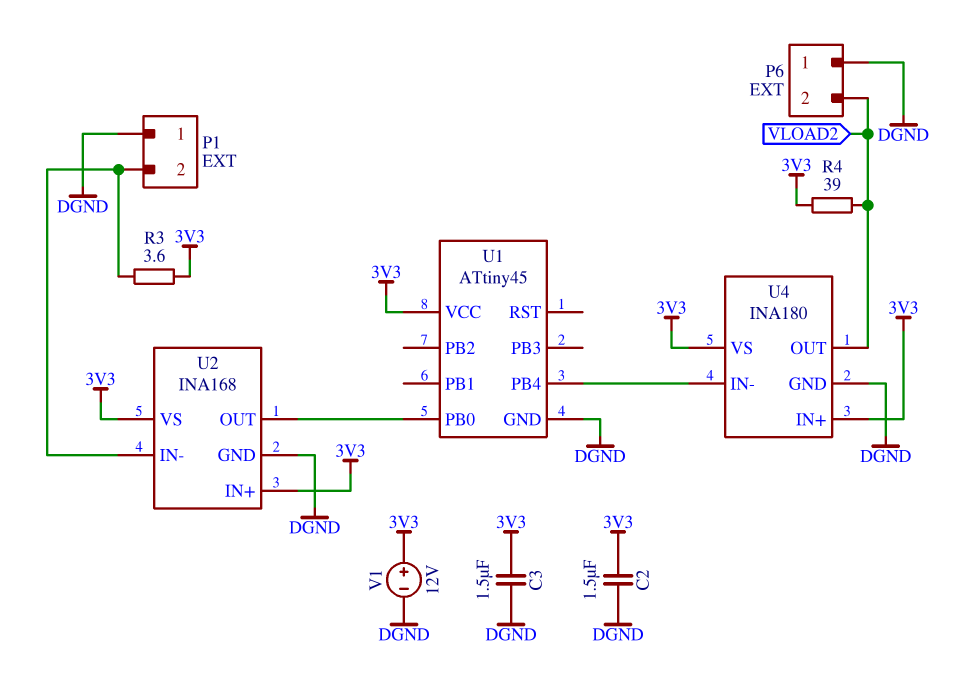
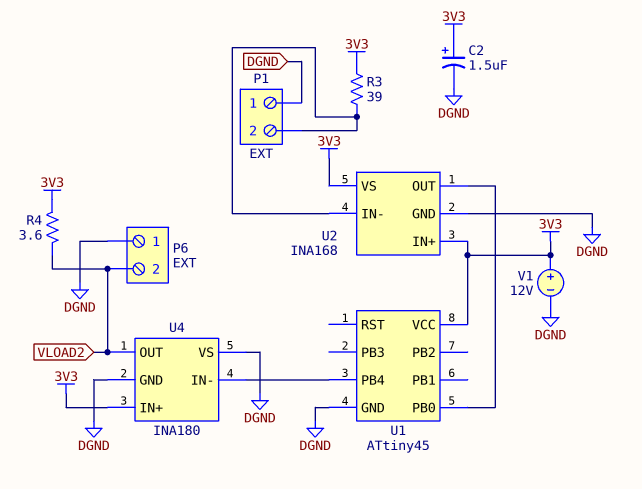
C2: 1.5uF (3V3, DGND) -> 1.5uF (plus 3V3, minus DGND)
C3: 1.5uF (3V3, DGND) -> none
R3: 3.6 (3V3, P1/2) -> 39 (3V3, P1/2)
R4: 39 (3V3, VLOAD2) -> 3.6 (3V3, VLOAD2)
U4 pin VS: 3V3 -> DGND

